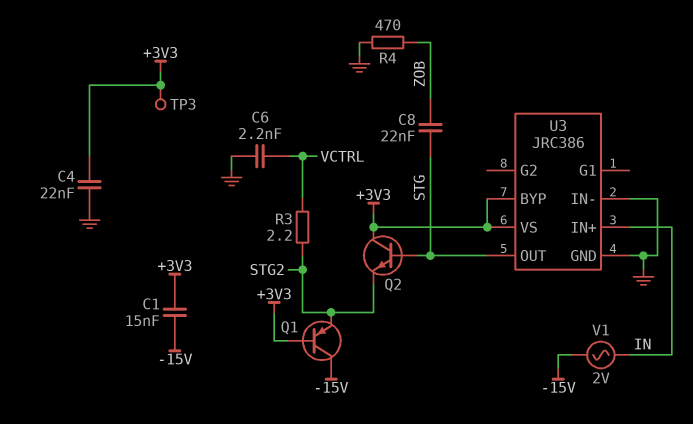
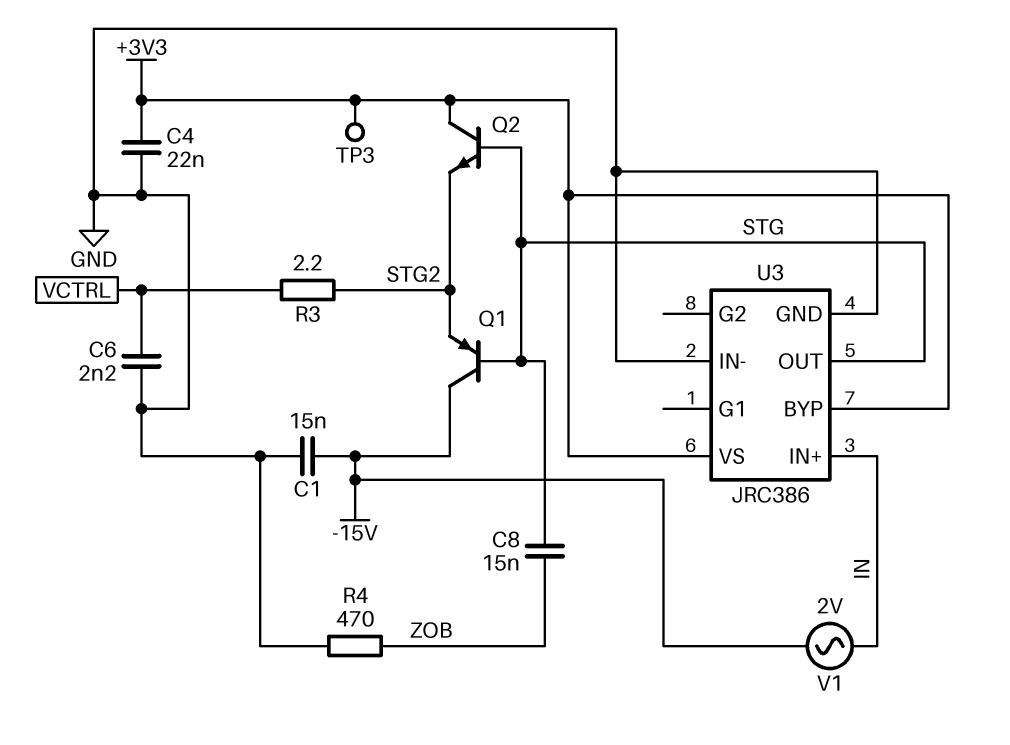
C1: 15nF (+3V3, -15V) -> 15nF (-15V, GND)
C8: 22nF (STG, ZOB) -> 15nF (STG, ZOB)
Q1: PNP (B +3V3, C -15V, E STG2) -> PNP (B STG, C -15V, E STG2)

